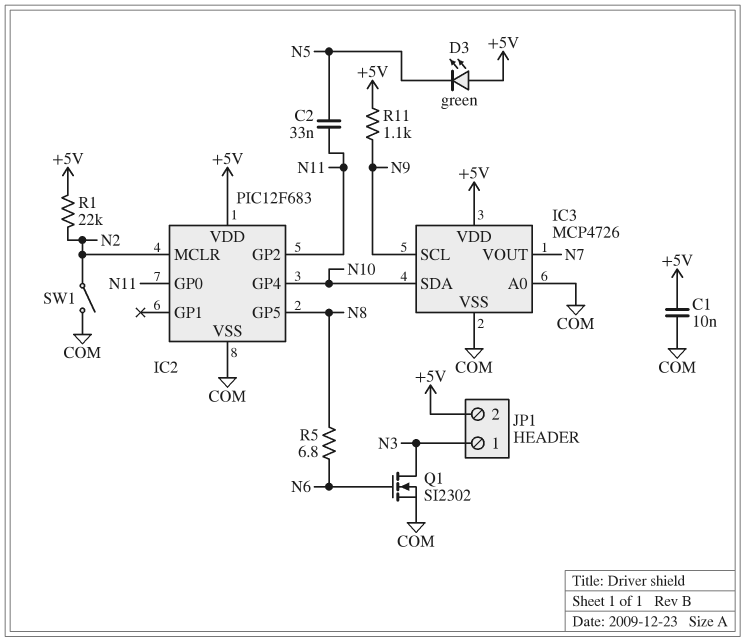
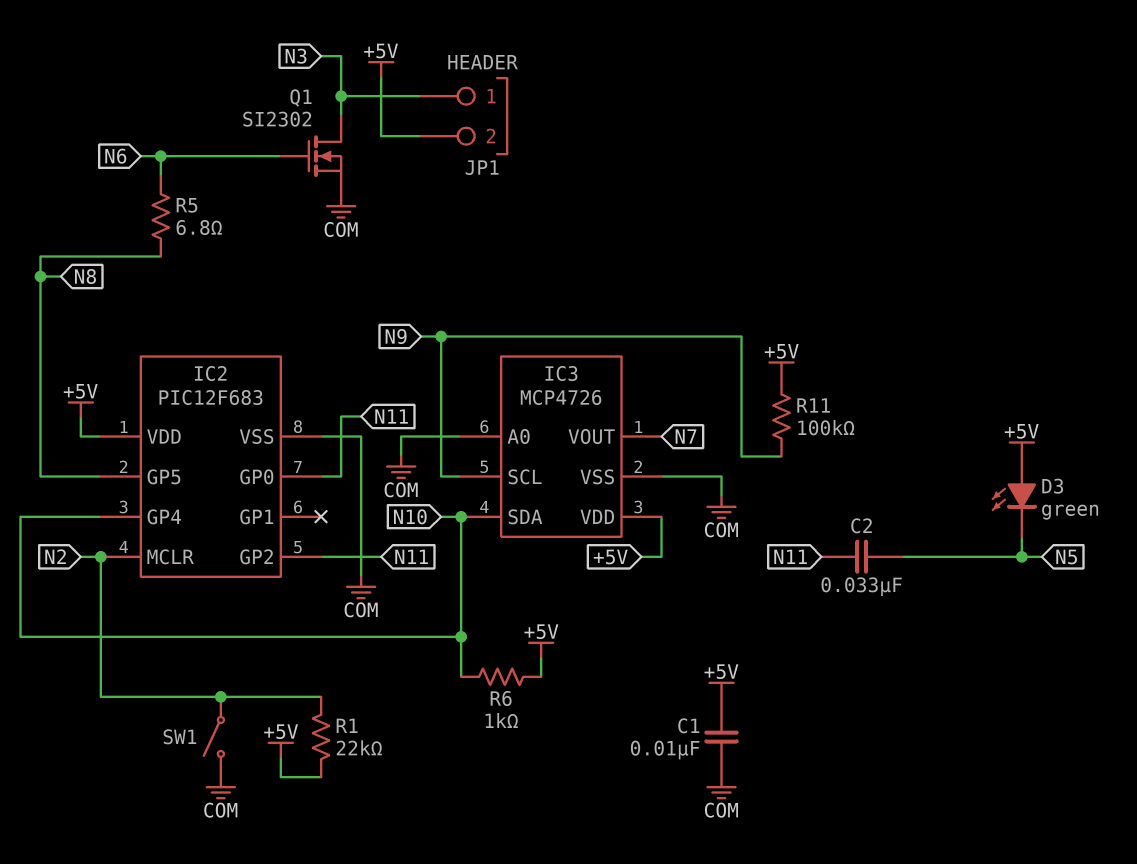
R6: none -> 1k (+5V, N10)
R11: 1.1k (+5V, N9) -> 100k (+5V, N9)

